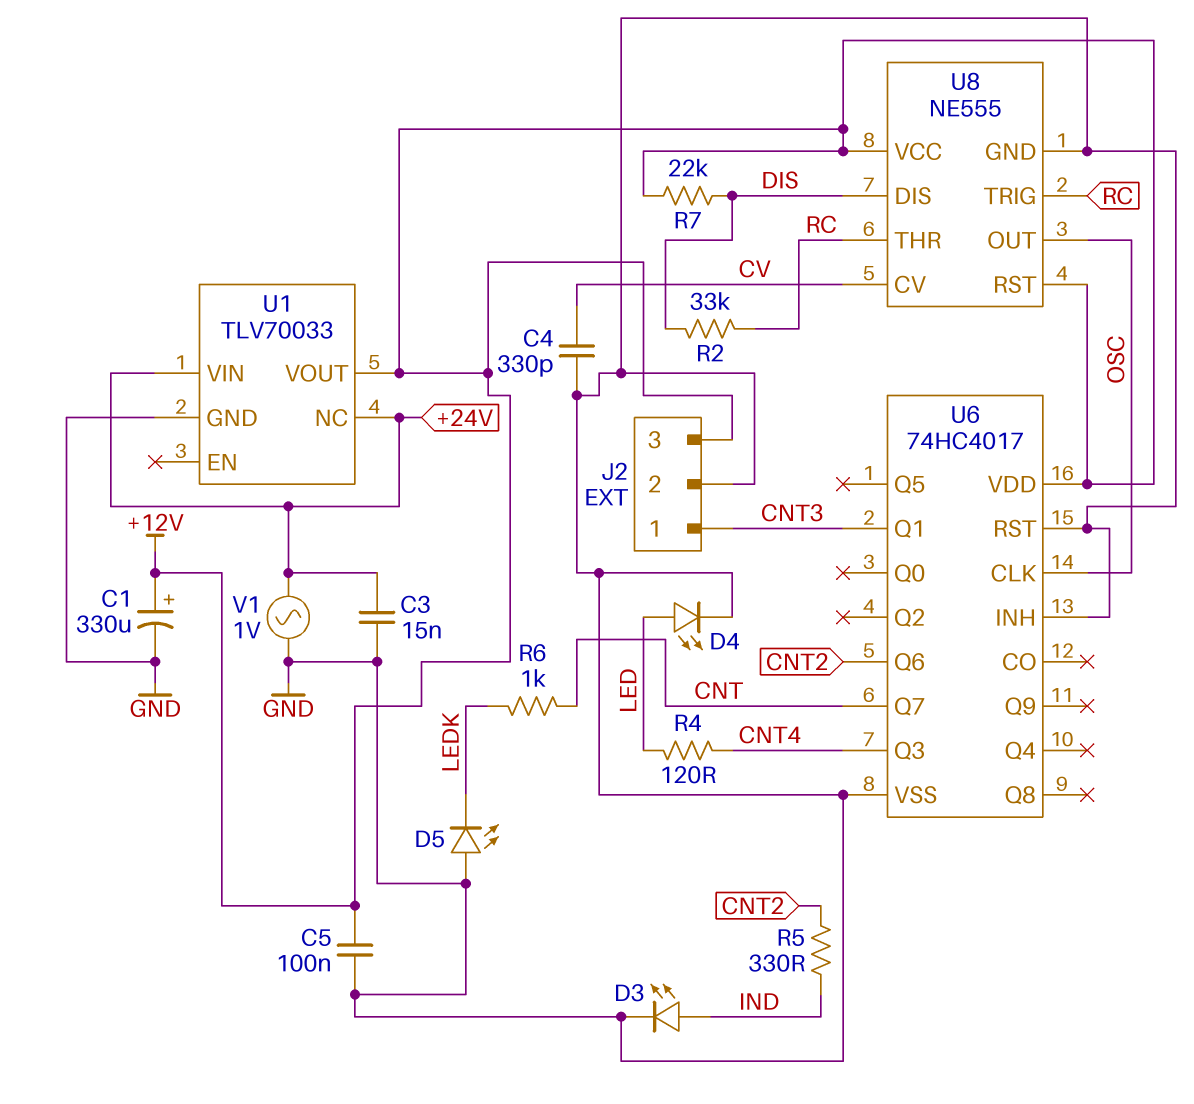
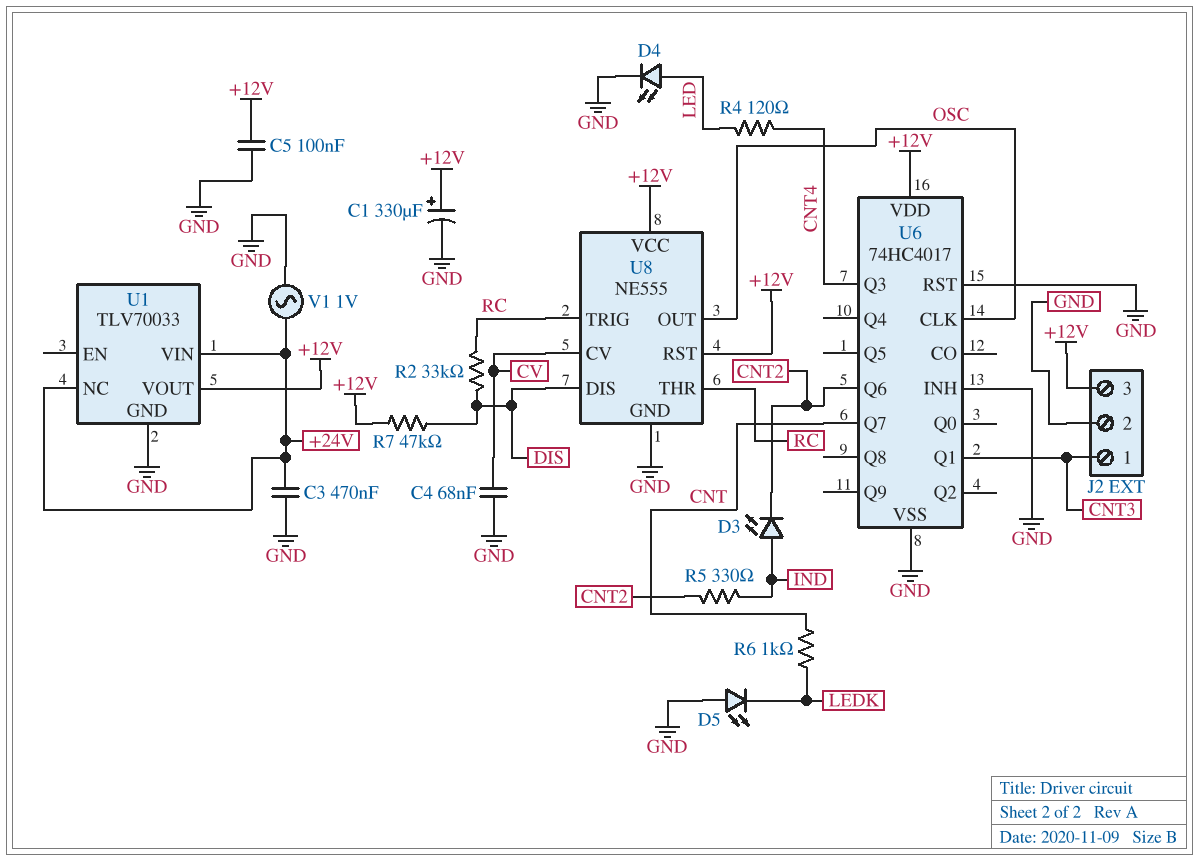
C3: 15nF (+24V, GND) -> 470nF (+24V, GND)
C4: 330pF (CV, GND) -> 68nF (CV, GND)
D3: LED (A IND, K GND) -> LED (A IND, K CNT2)
R7: 22k (+12V, DIS) -> 47k (+12V, DIS)

